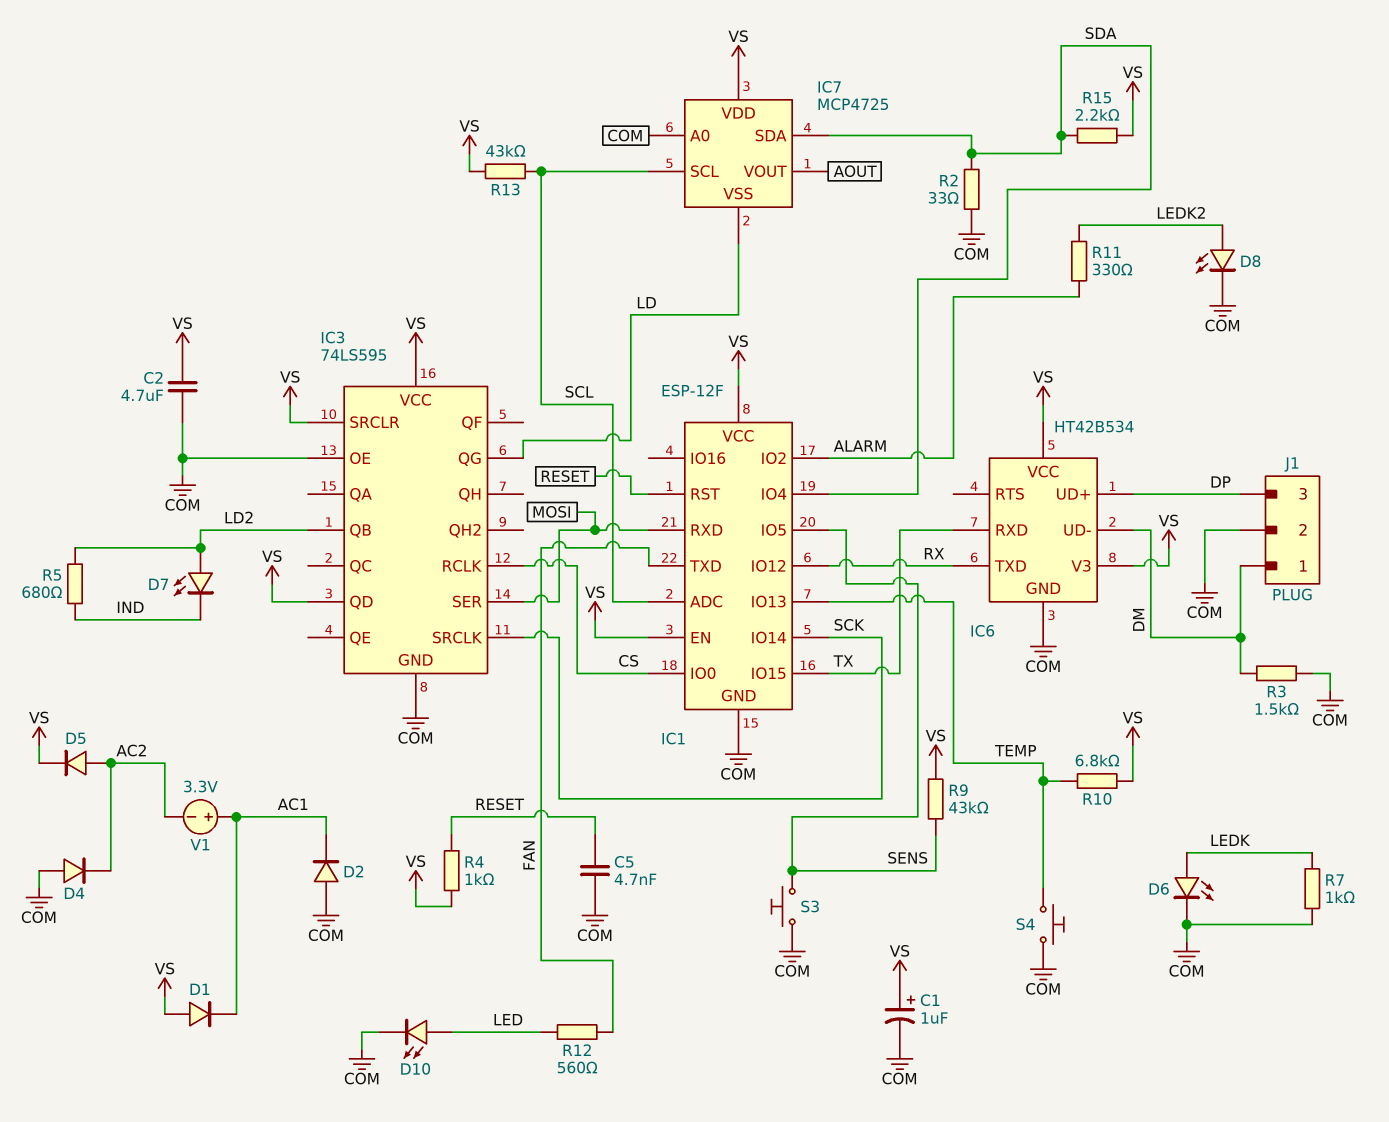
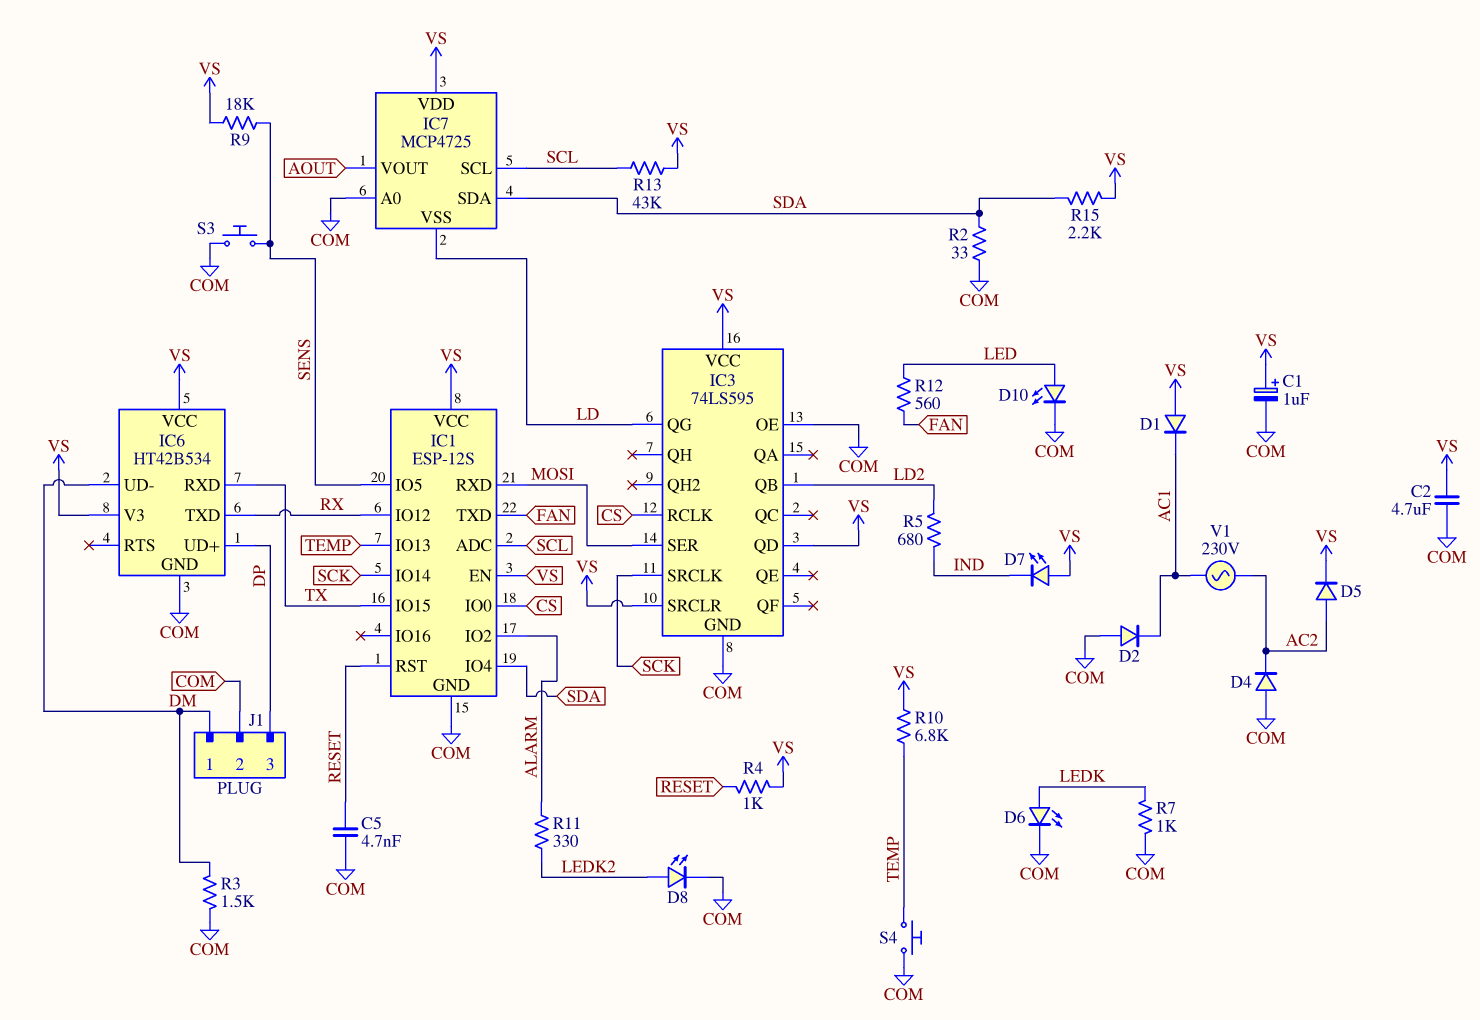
D7: LED (A LD2, K IND) -> LED (A VS, K IND)
IC1: ESP-12F -> ESP-12S
R9: 43k (SENS, VS) -> 18k (SENS, VS)
V1: 3.3V (plus AC1, minus AC2) -> AC 230V (AC1, AC2)

